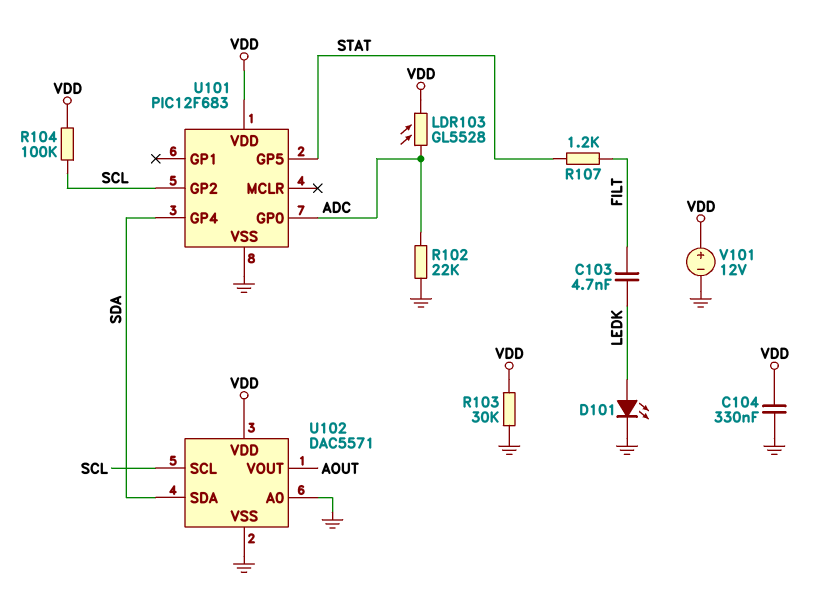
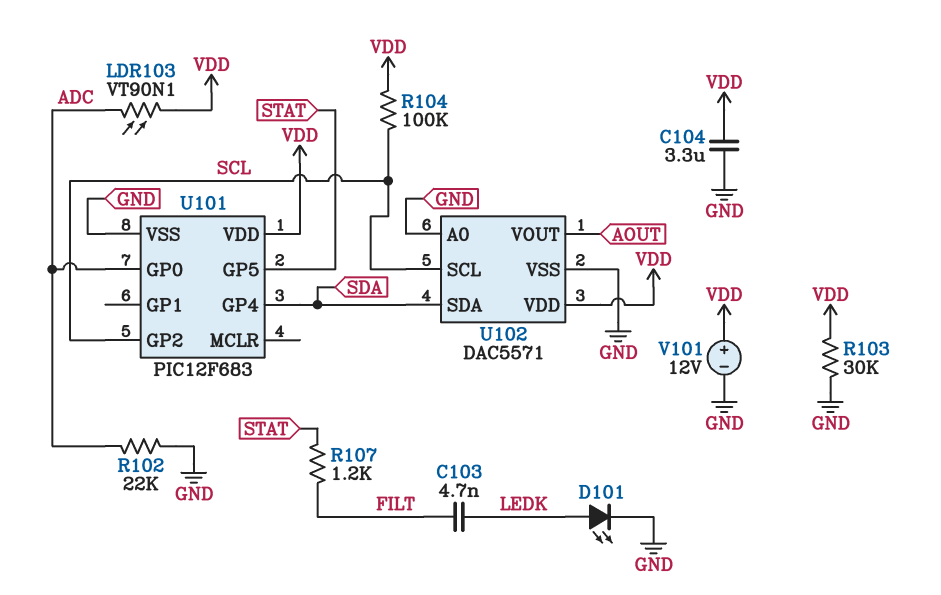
C104: 330nF (GND, VDD) -> 3.3uF (GND, VDD)
LDR103: GL5528 (ADC, VDD) -> VT90N1 (ADC, VDD)

